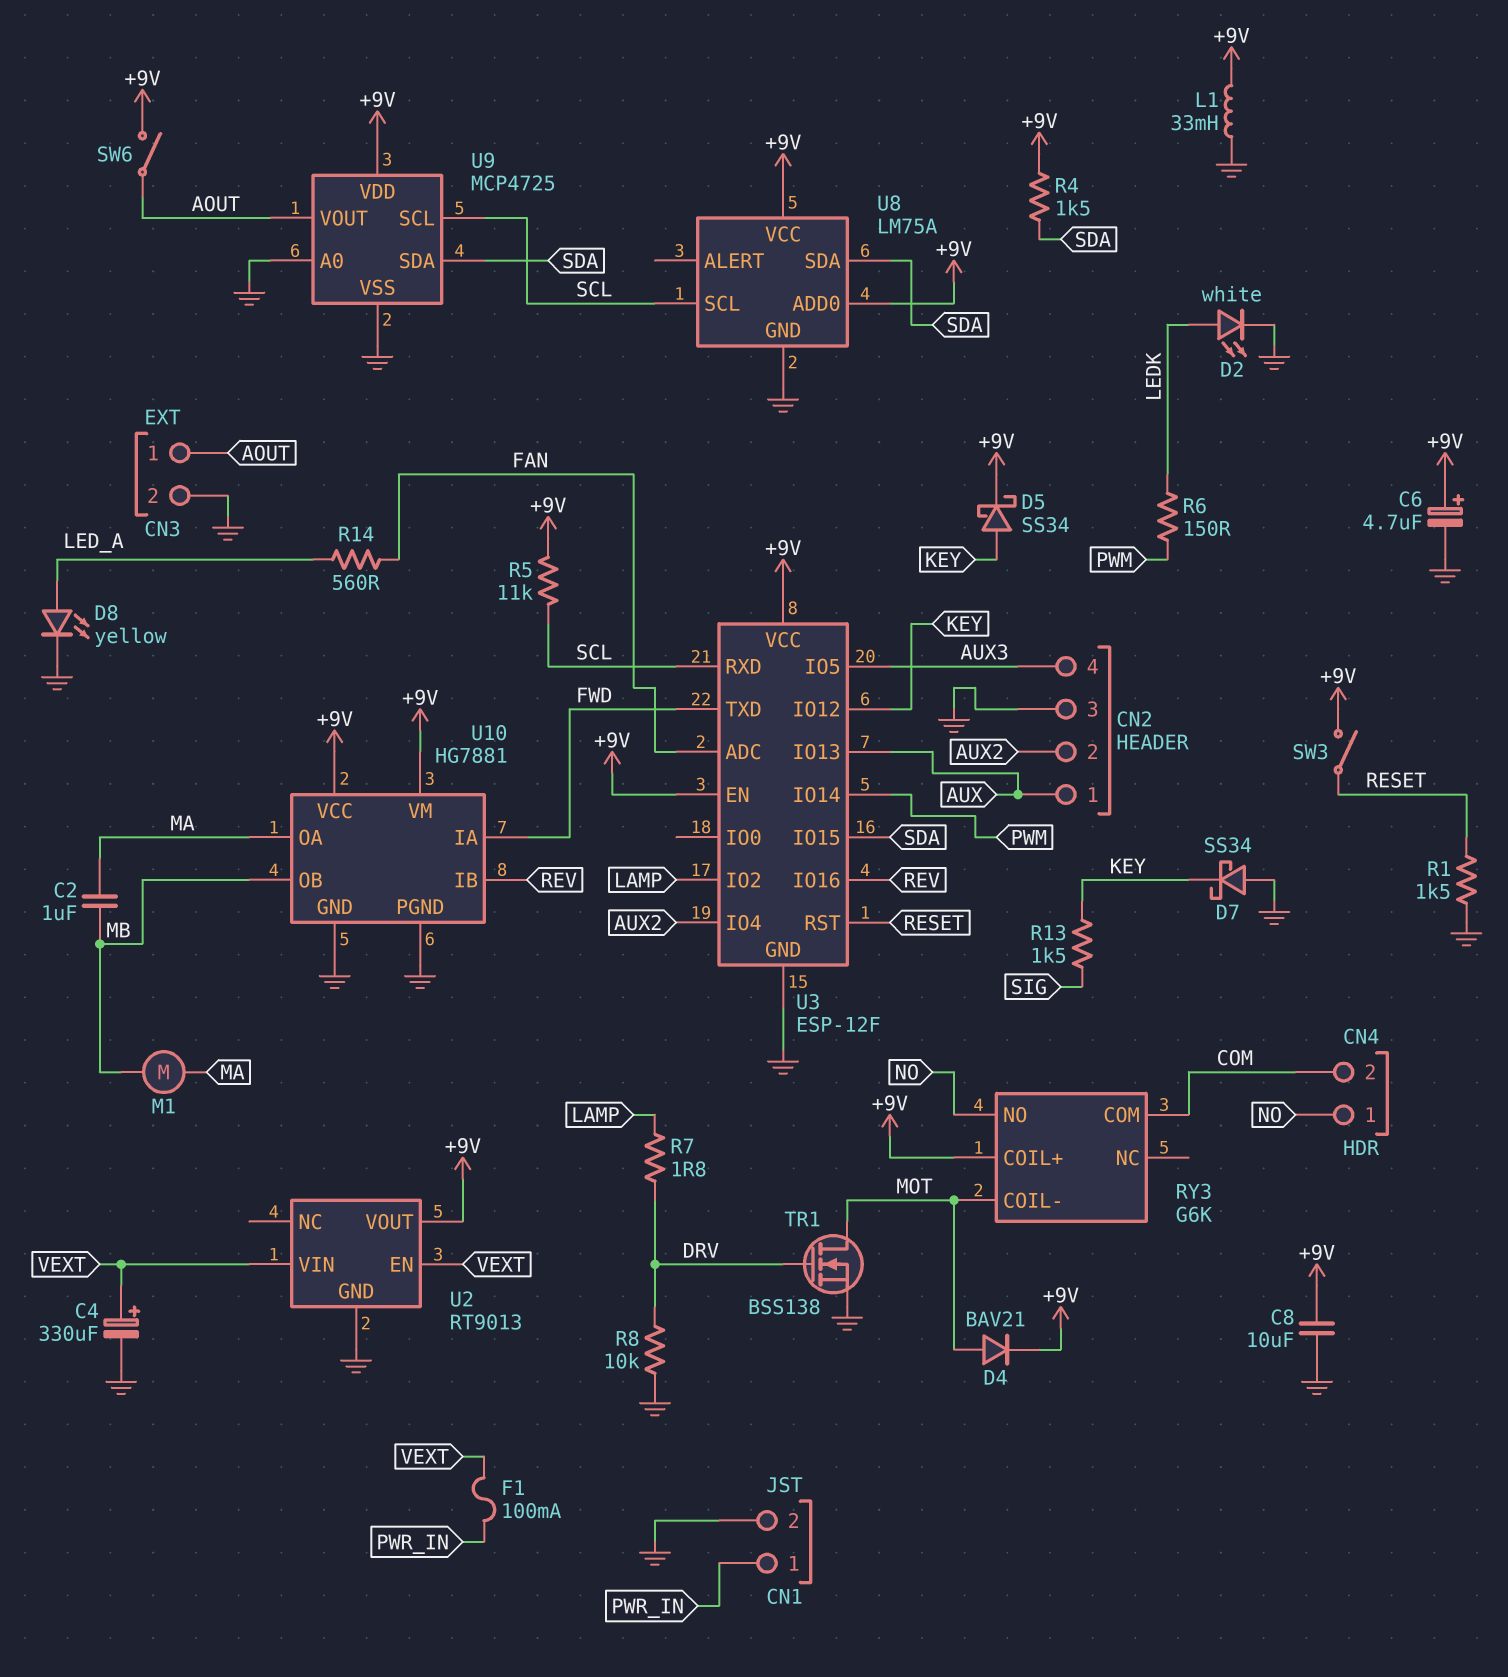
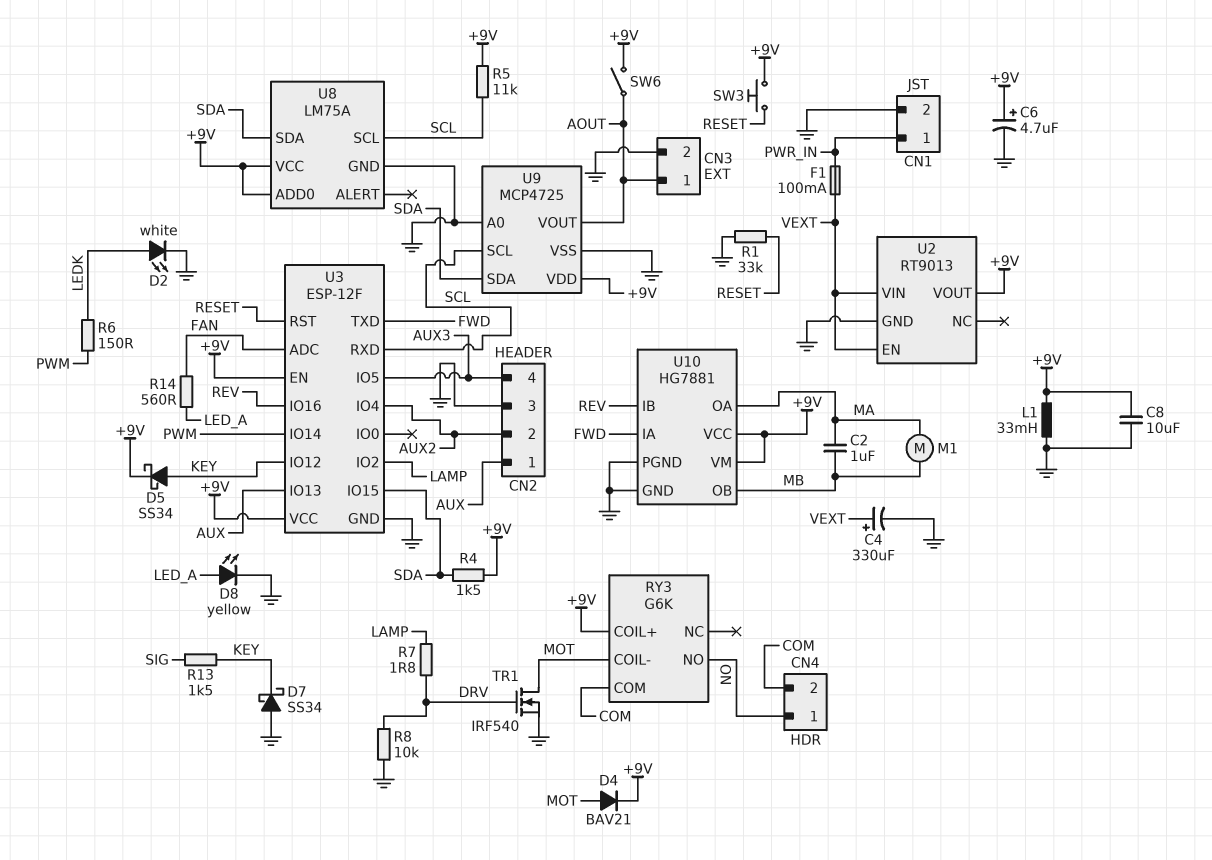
R1: 1.5k (GND, RESET) -> 33k (GND, RESET)
SW3: switch (+9V, RESET) -> button (+9V, RESET)
TR1: NMOS BSS138 (G DRV, D MOT, S GND) -> NMOS IRF540 (G DRV, D MOT, S GND)

